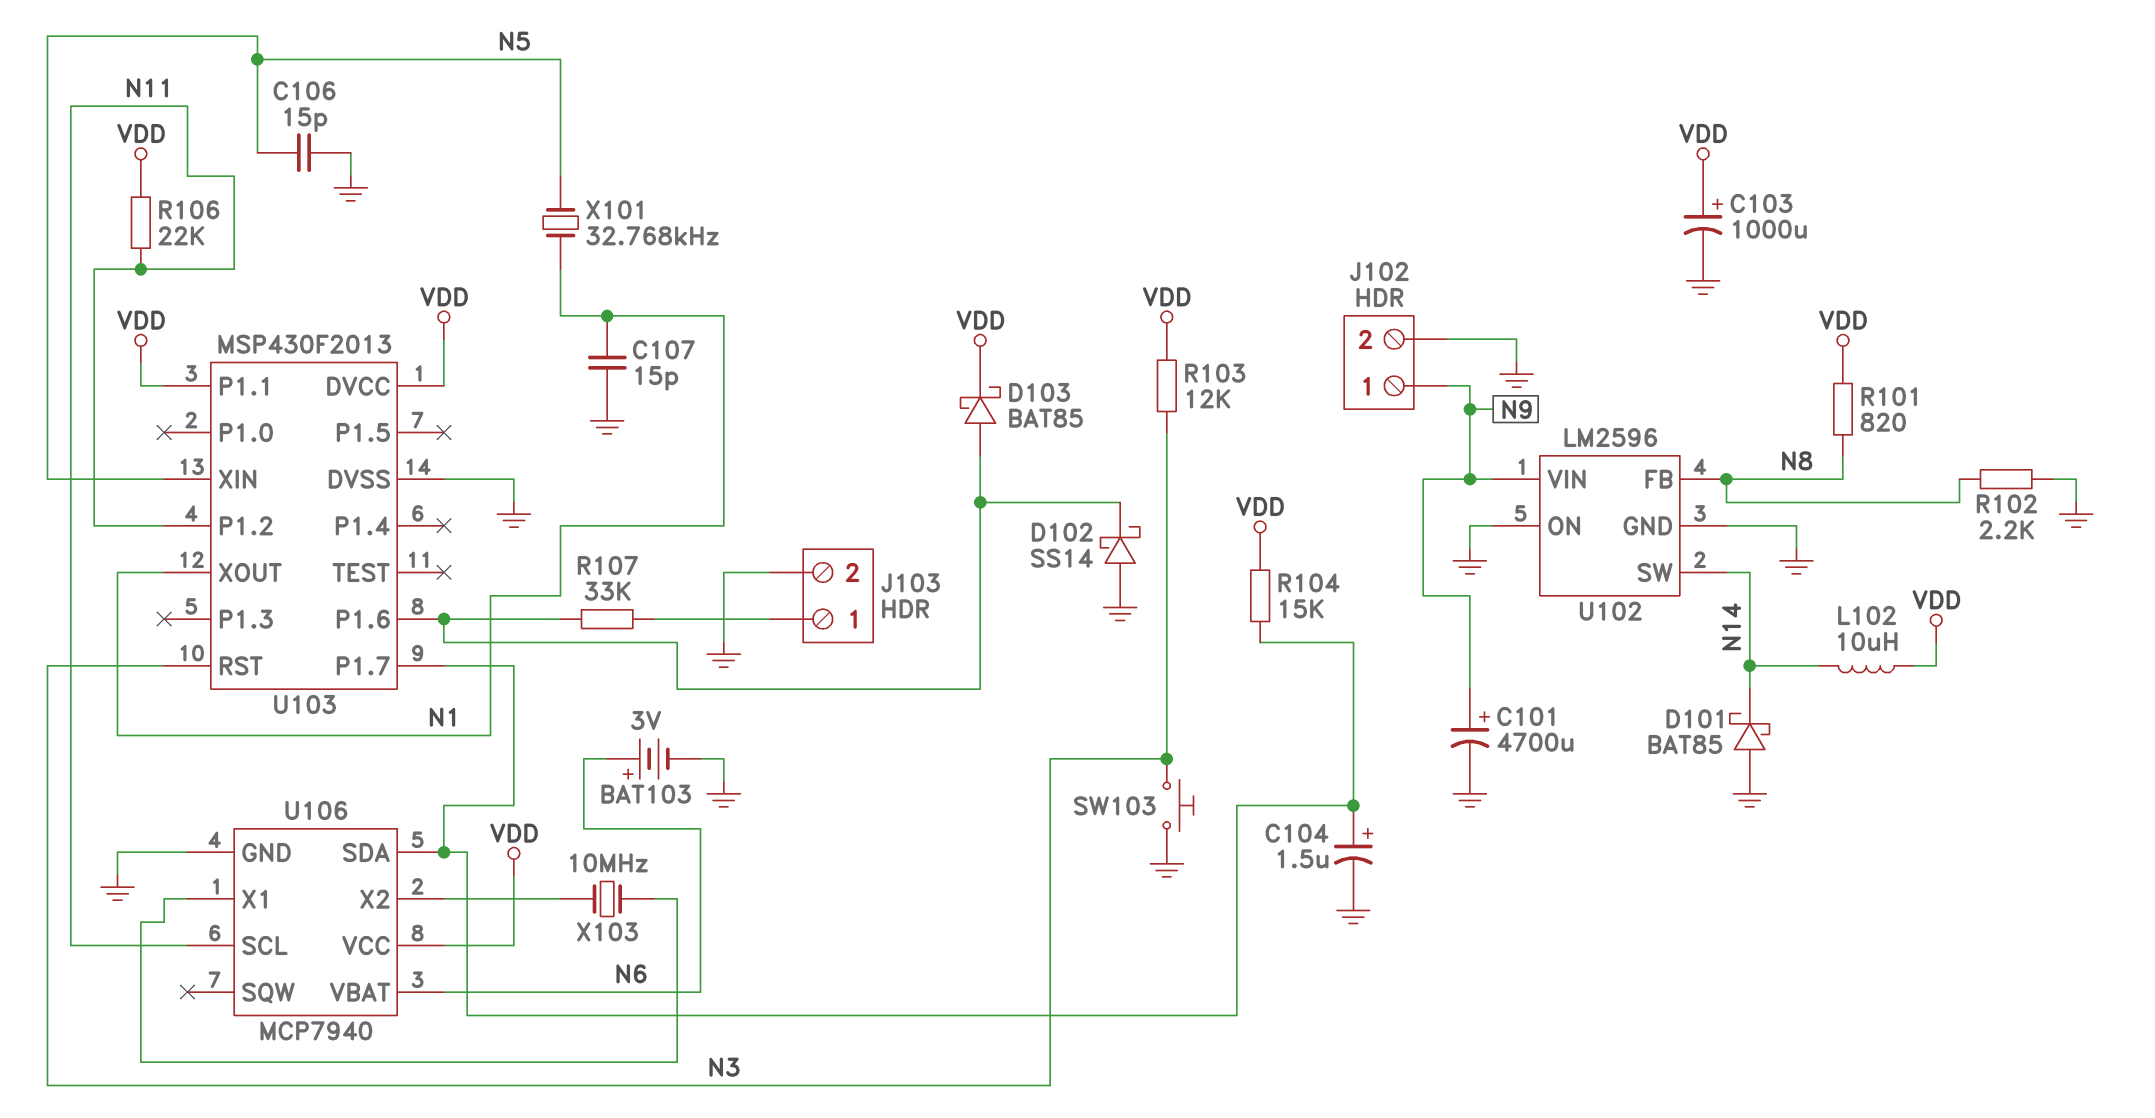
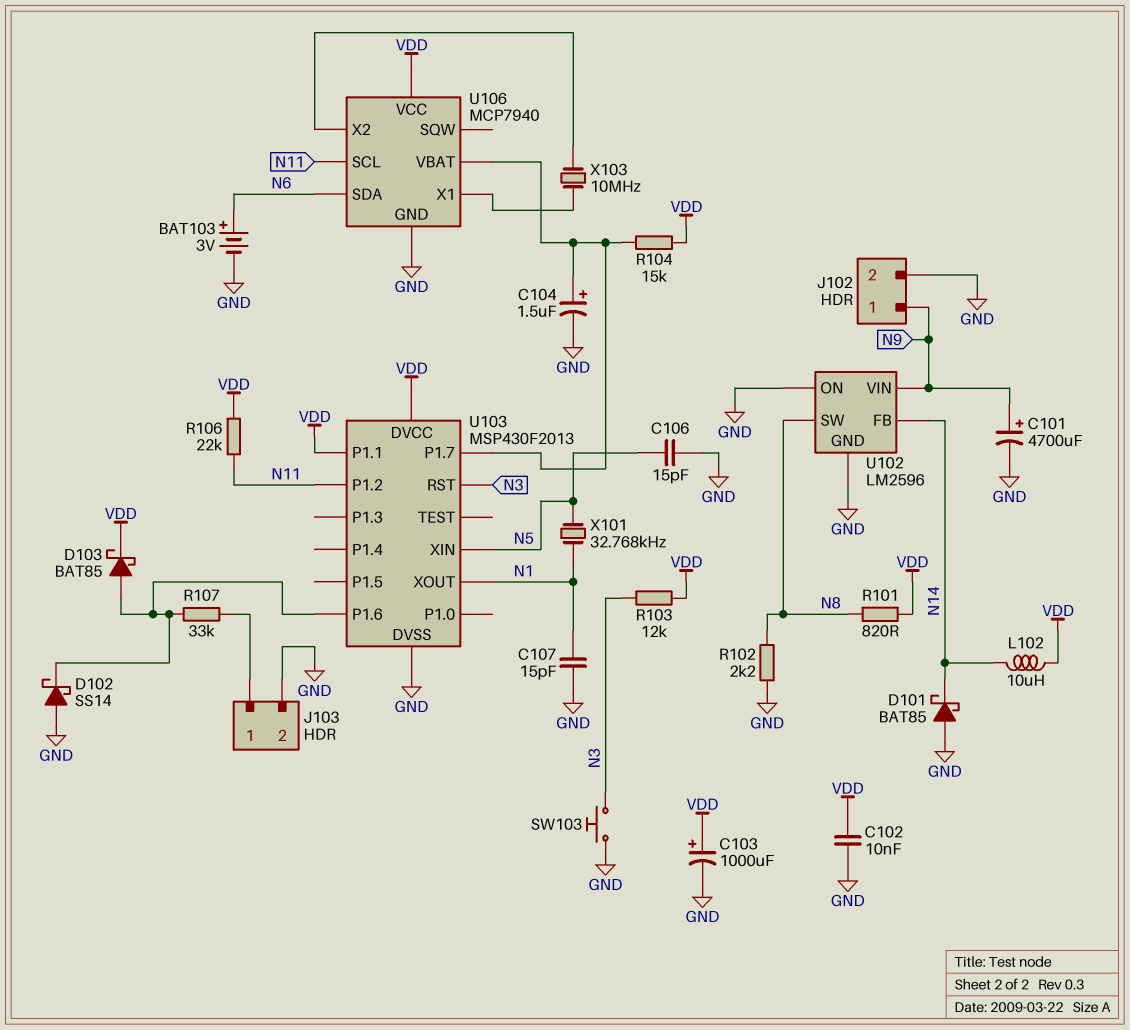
C102: none -> 10nF (GND, VDD)
U102 pin FB: N8 -> N14
U102 pin SW: N14 -> N8
U106 pin SDA: U103/P1.7 -> N6
U106 pin VBAT: N6 -> U103/P1.7

